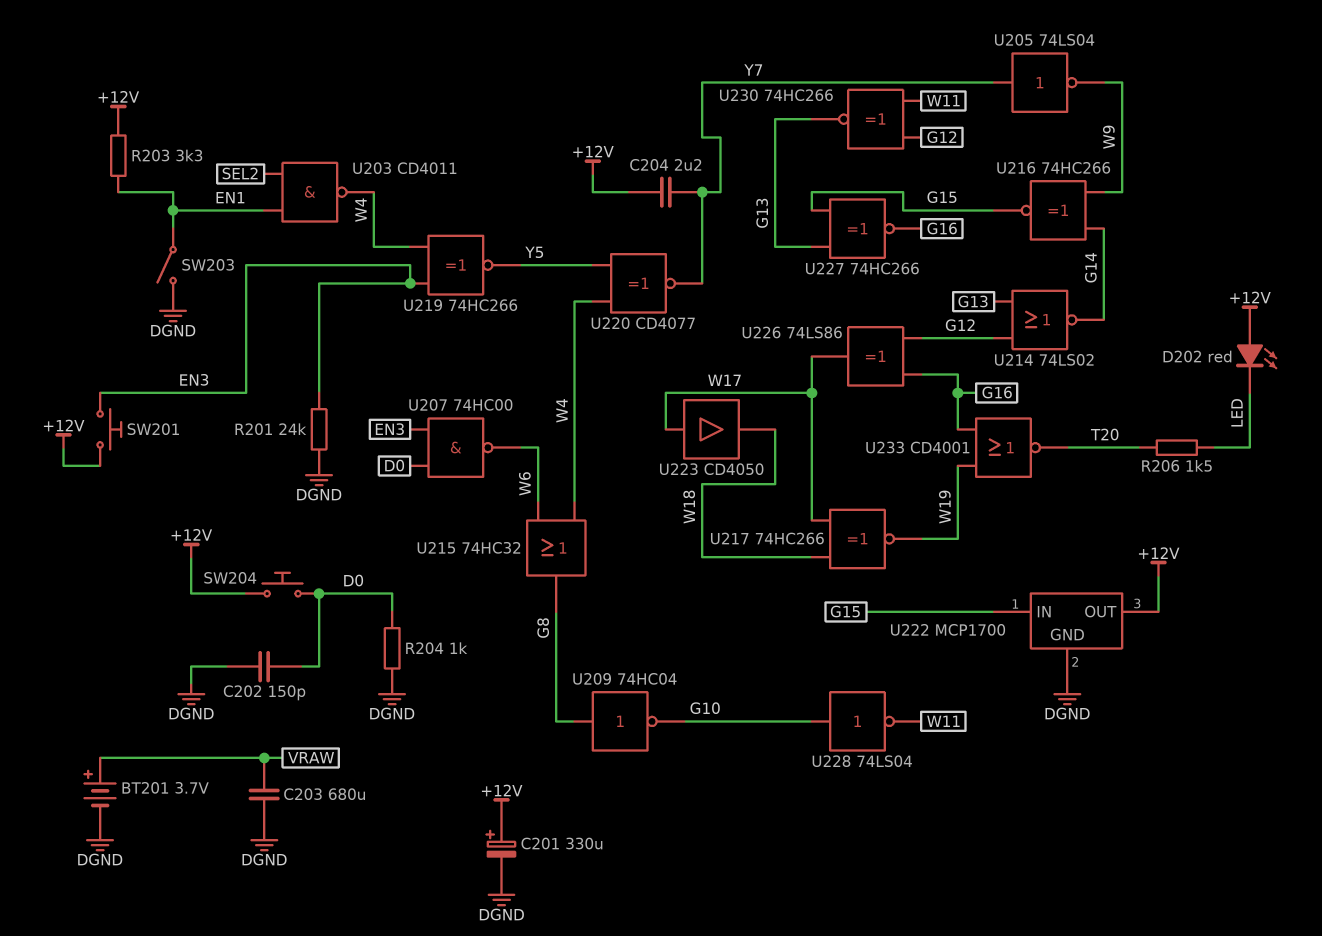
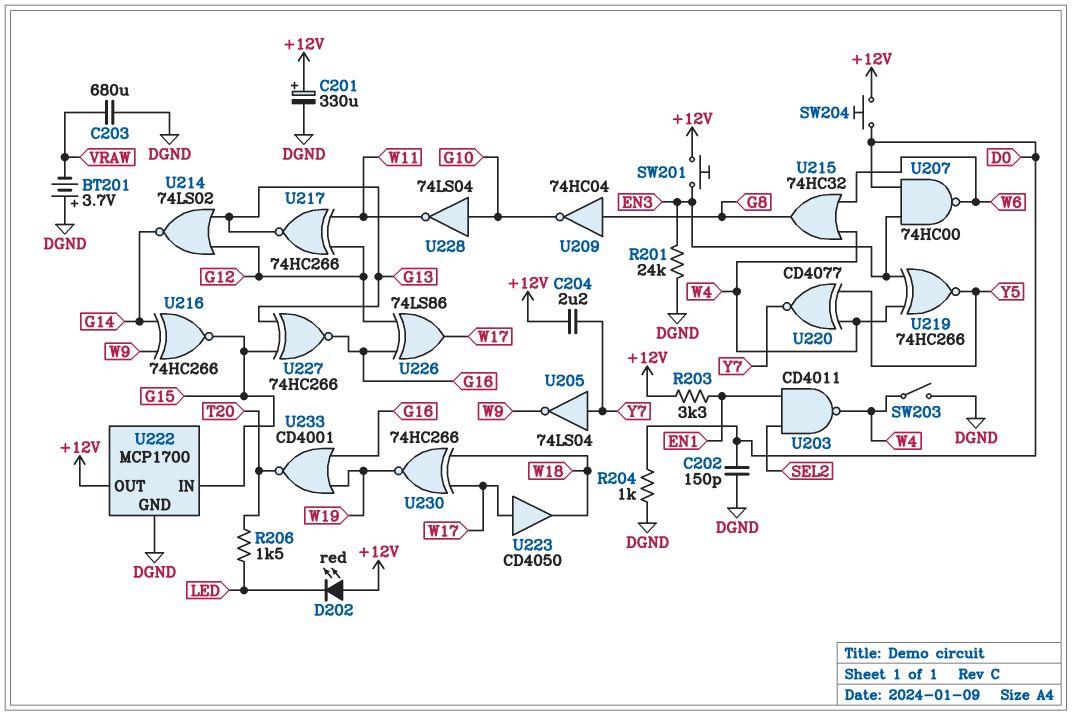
BT201: 3.7V (plus VRAW, minus DGND) -> 3.7V (plus DGND, minus VRAW)
SW203: switch (DGND, EN1) -> switch (DGND, W4)
U217: XNOR 74HC266 (in W17, in W18, out W19) -> XNOR 74HC266 (in G12, in W11, out G13)
U230: XNOR 74HC266 (in G12, in W11, out G13) -> XNOR 74HC266 (in W17, in W18, out W19)

